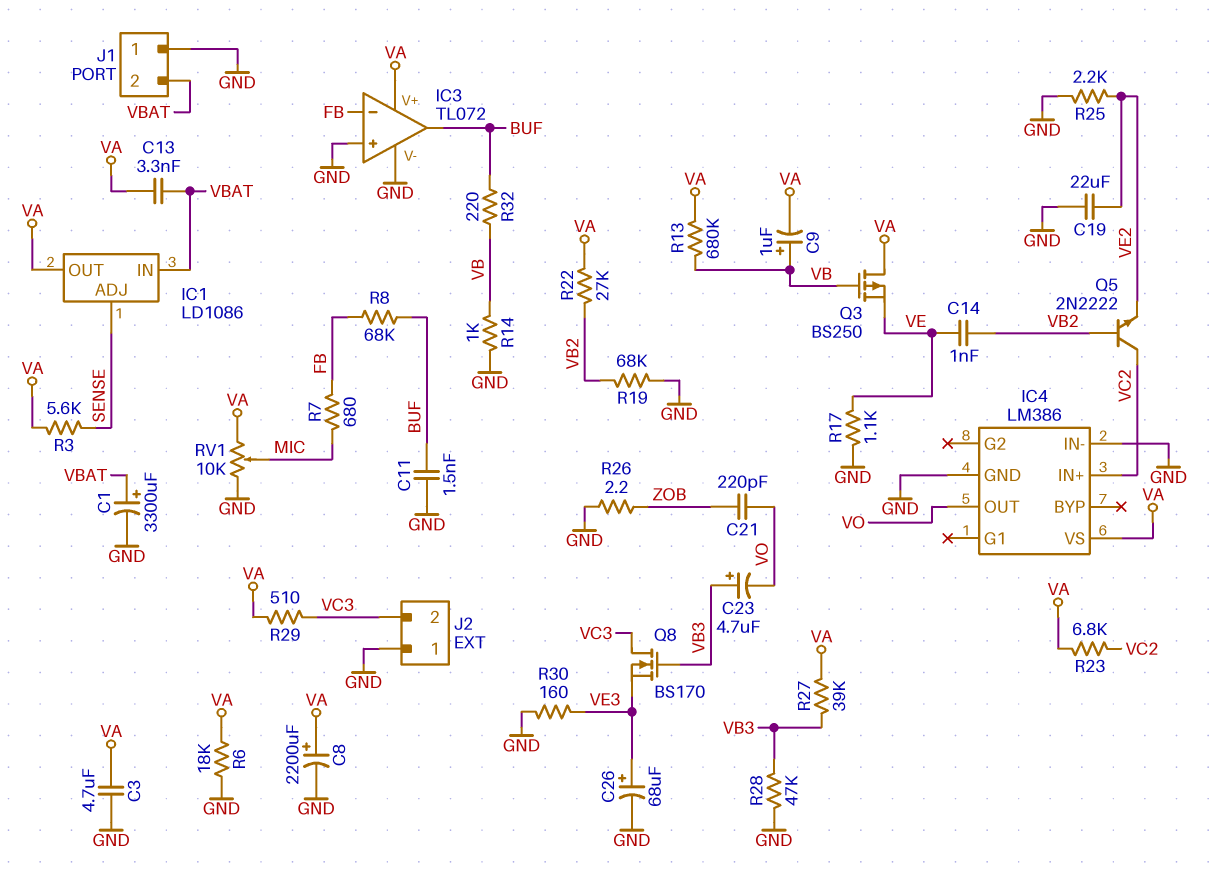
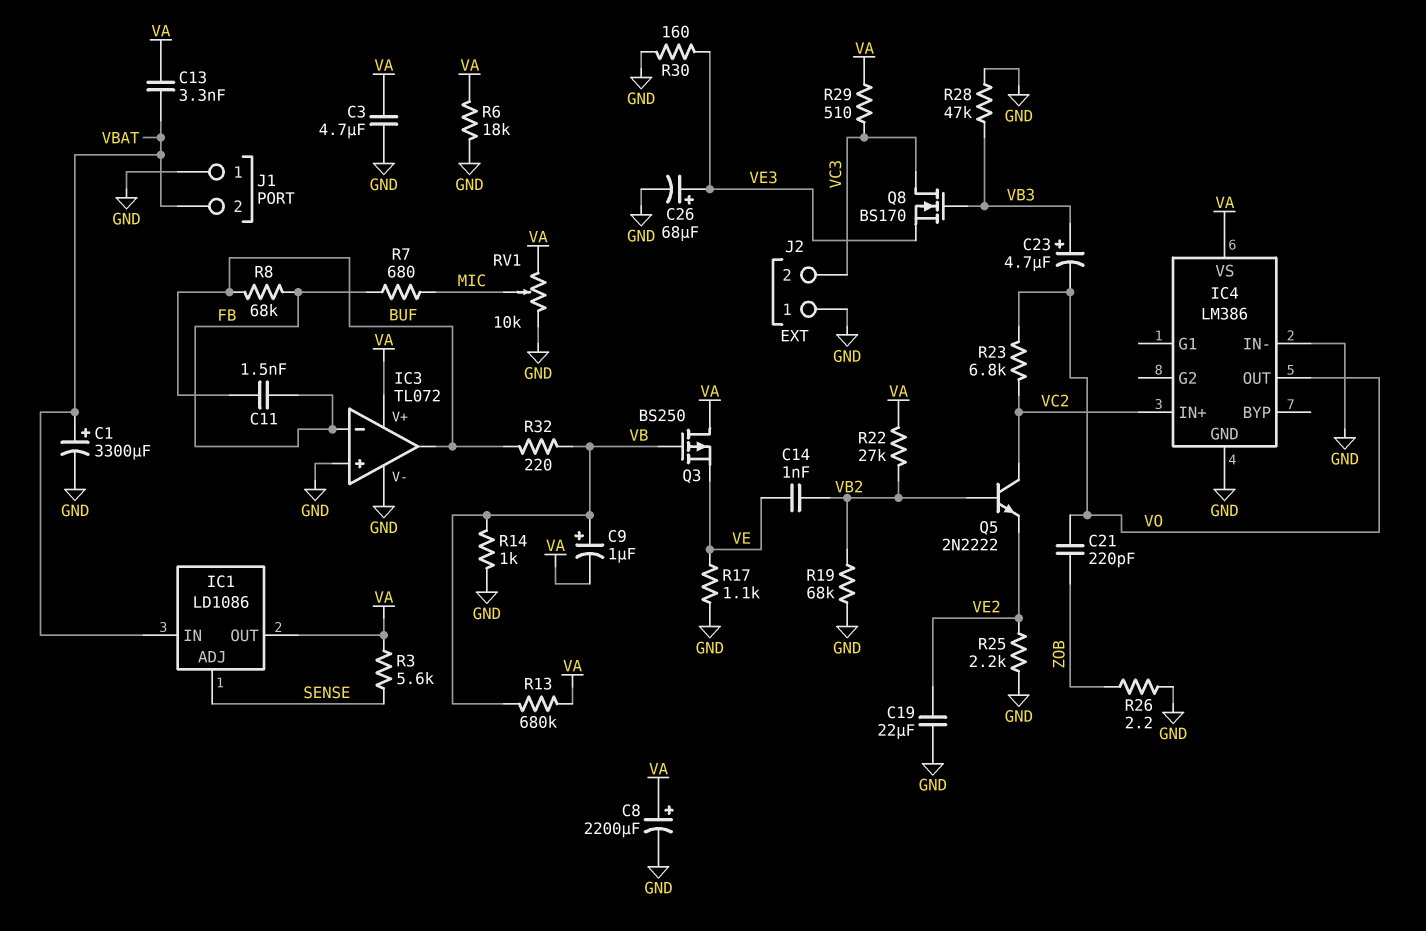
C11: 1.5nF (BUF, GND) -> 1.5nF (BUF, FB)
R23: 6.8k (VA, VC2) -> 6.8k (VC2, VO)
R27: 39k (VA, VB3) -> none

